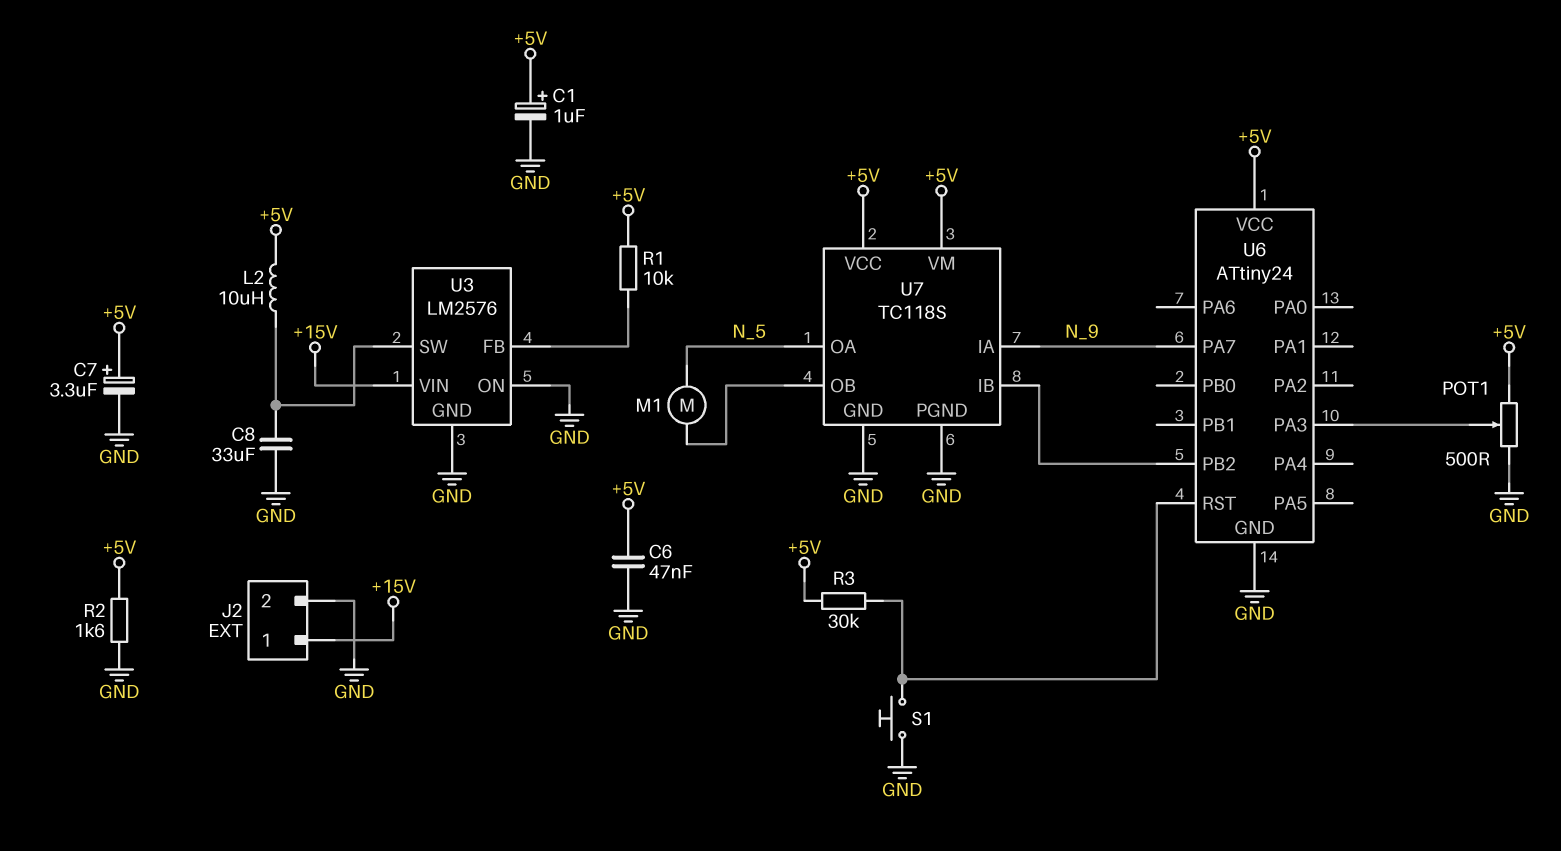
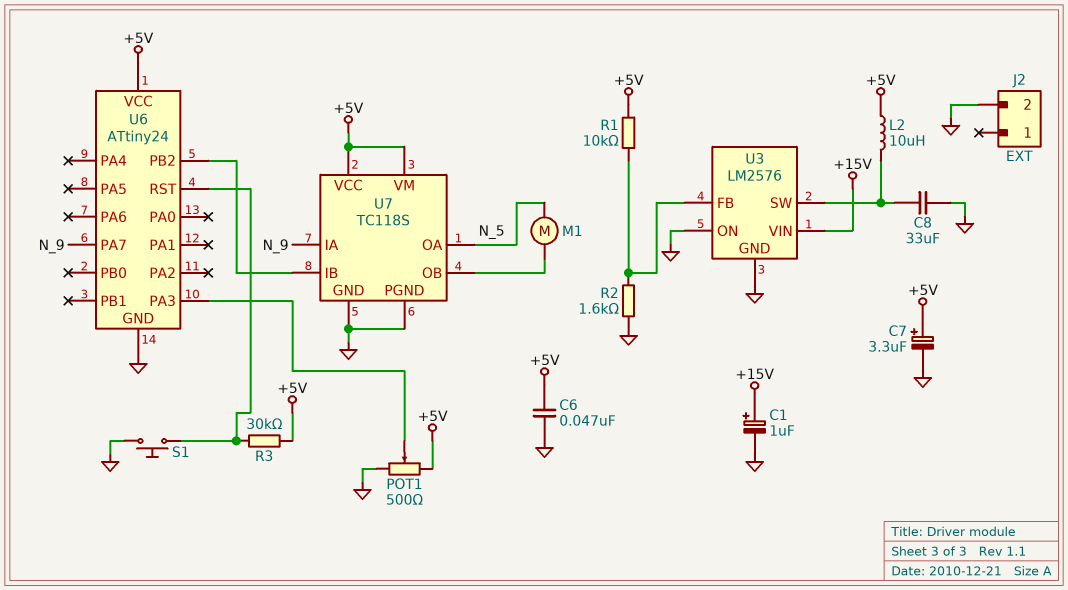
C1: 1uF (plus +5V, minus GND) -> 1uF (plus +15V, minus GND)
J2 pin 1: +15V -> none
R2: 1.6k (+5V, GND) -> 1.6k (GND, U3/FB)

